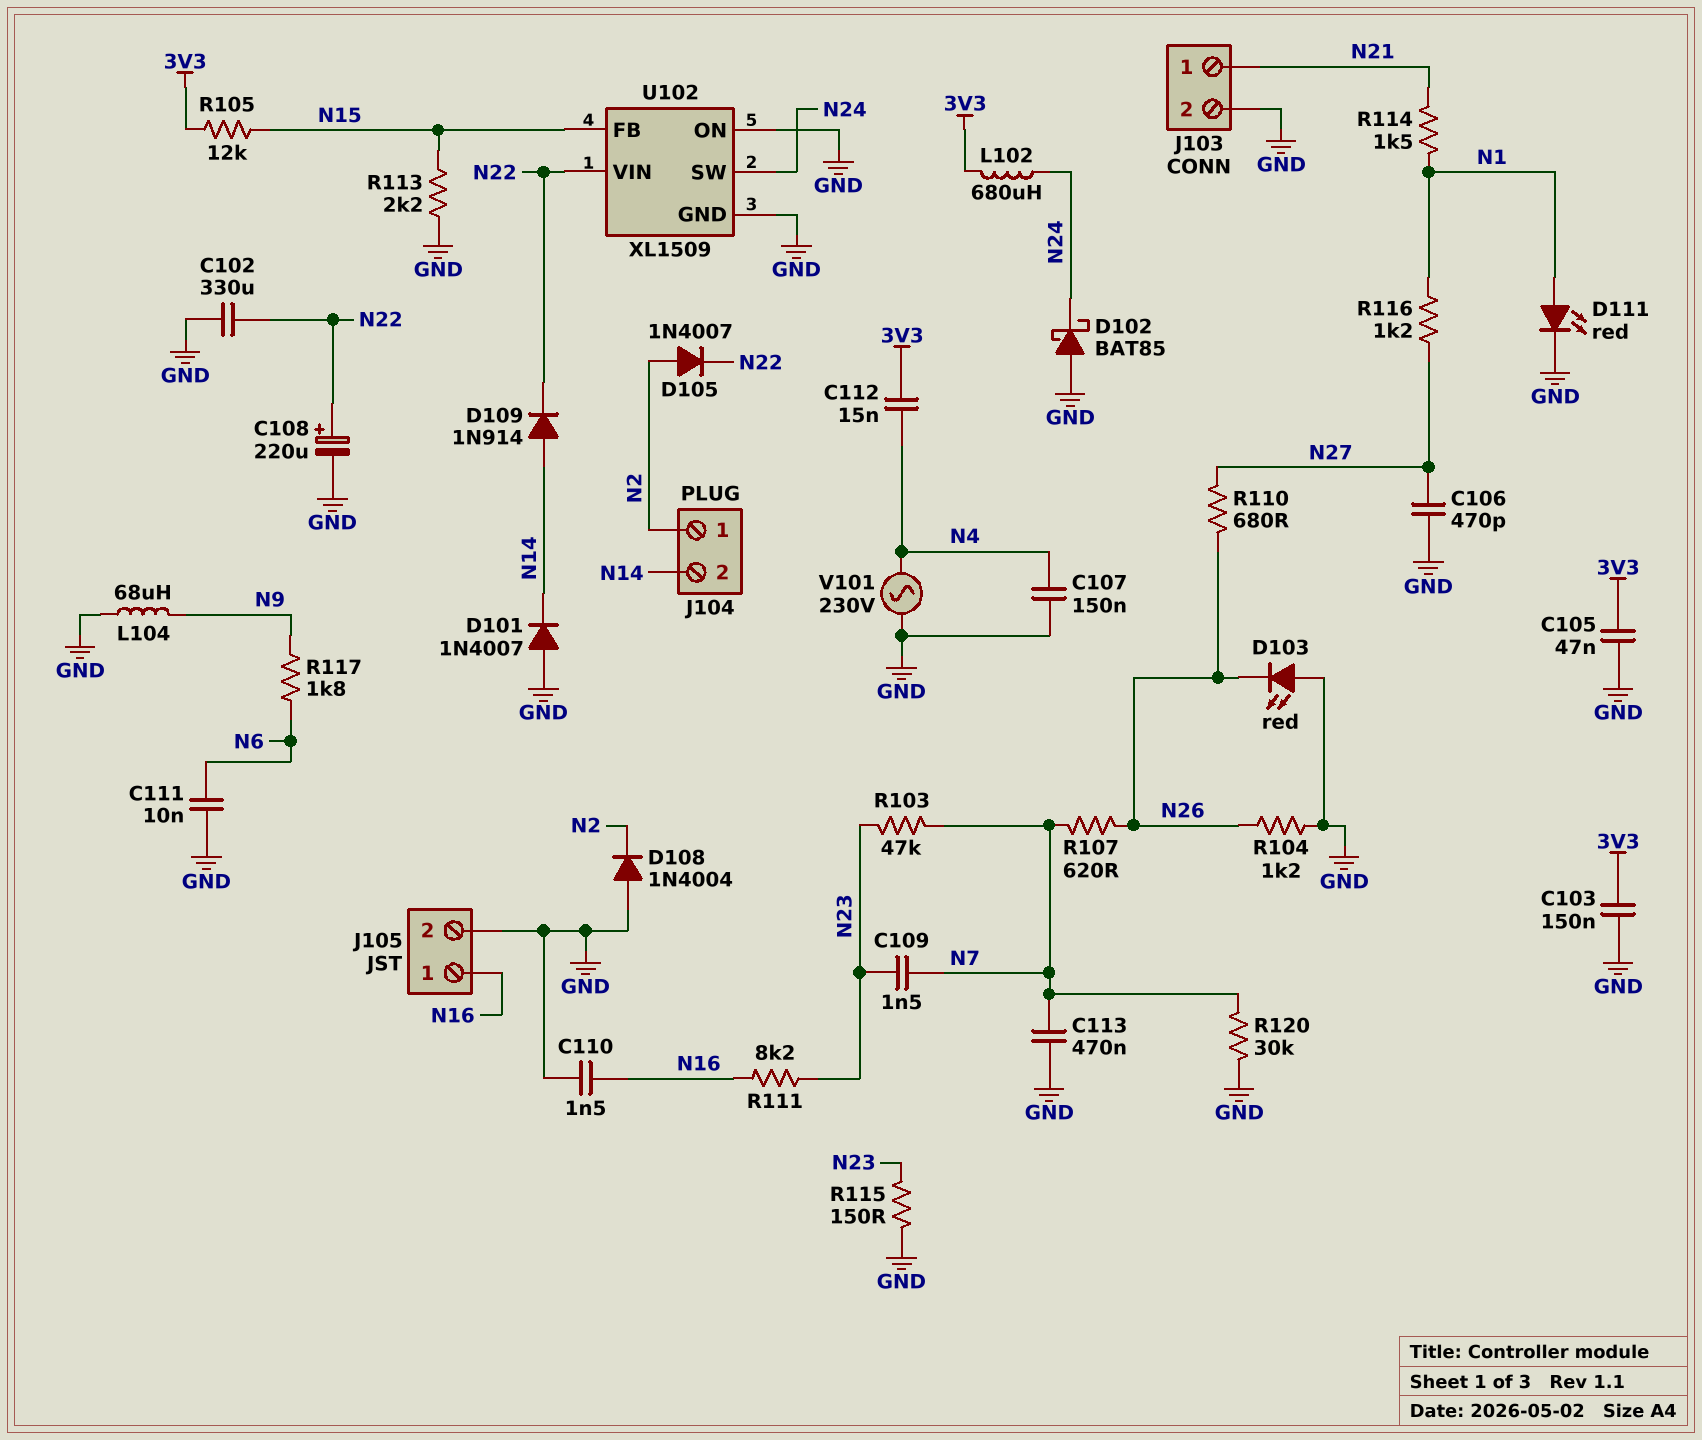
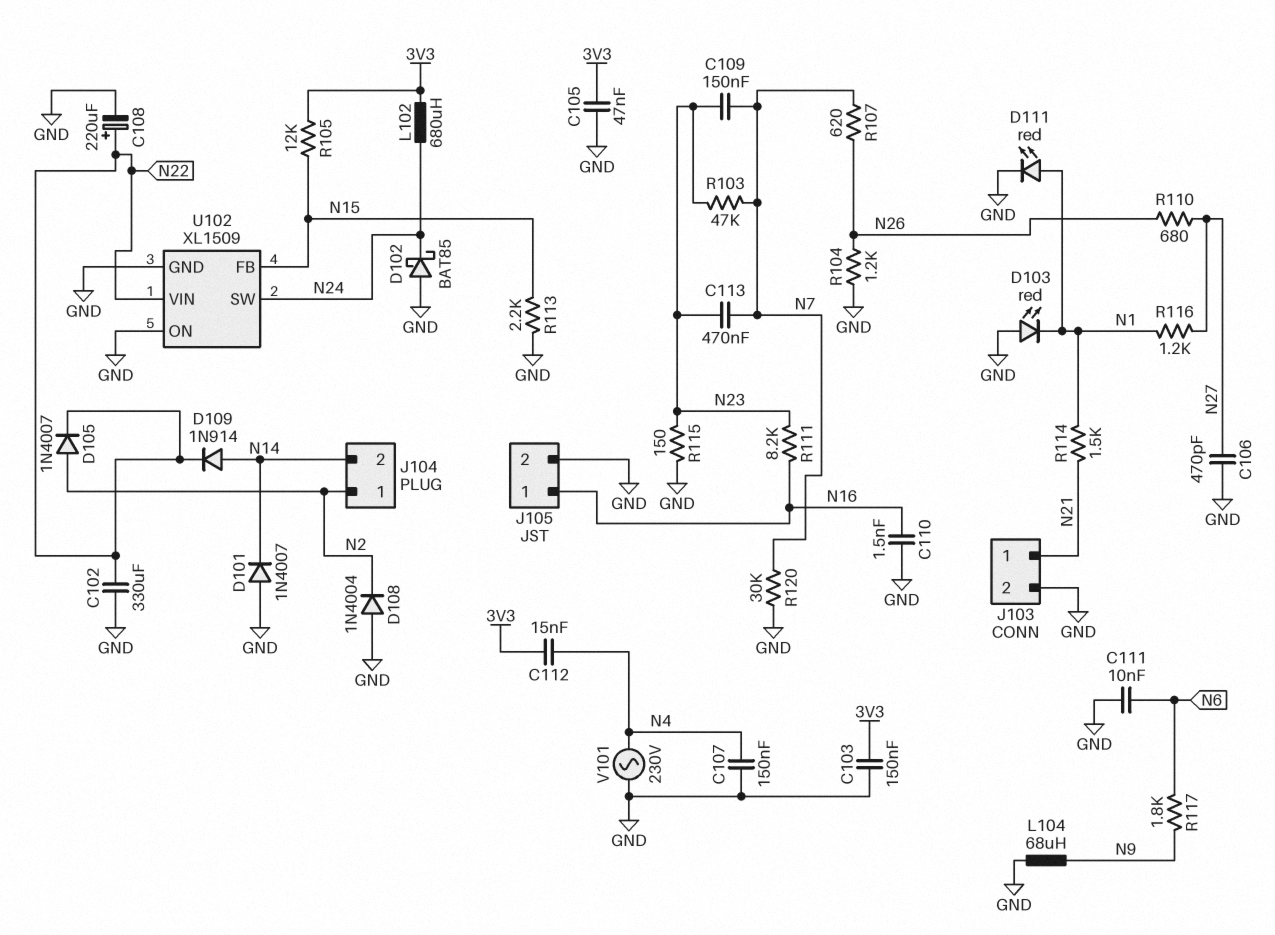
C109: 1.5nF (N7, N23) -> 150nF (N7, N23)
C113: 470nF (GND, N7) -> 470nF (N7, N23)
D103: LED red (A GND, K N26) -> LED red (A GND, K N1)

